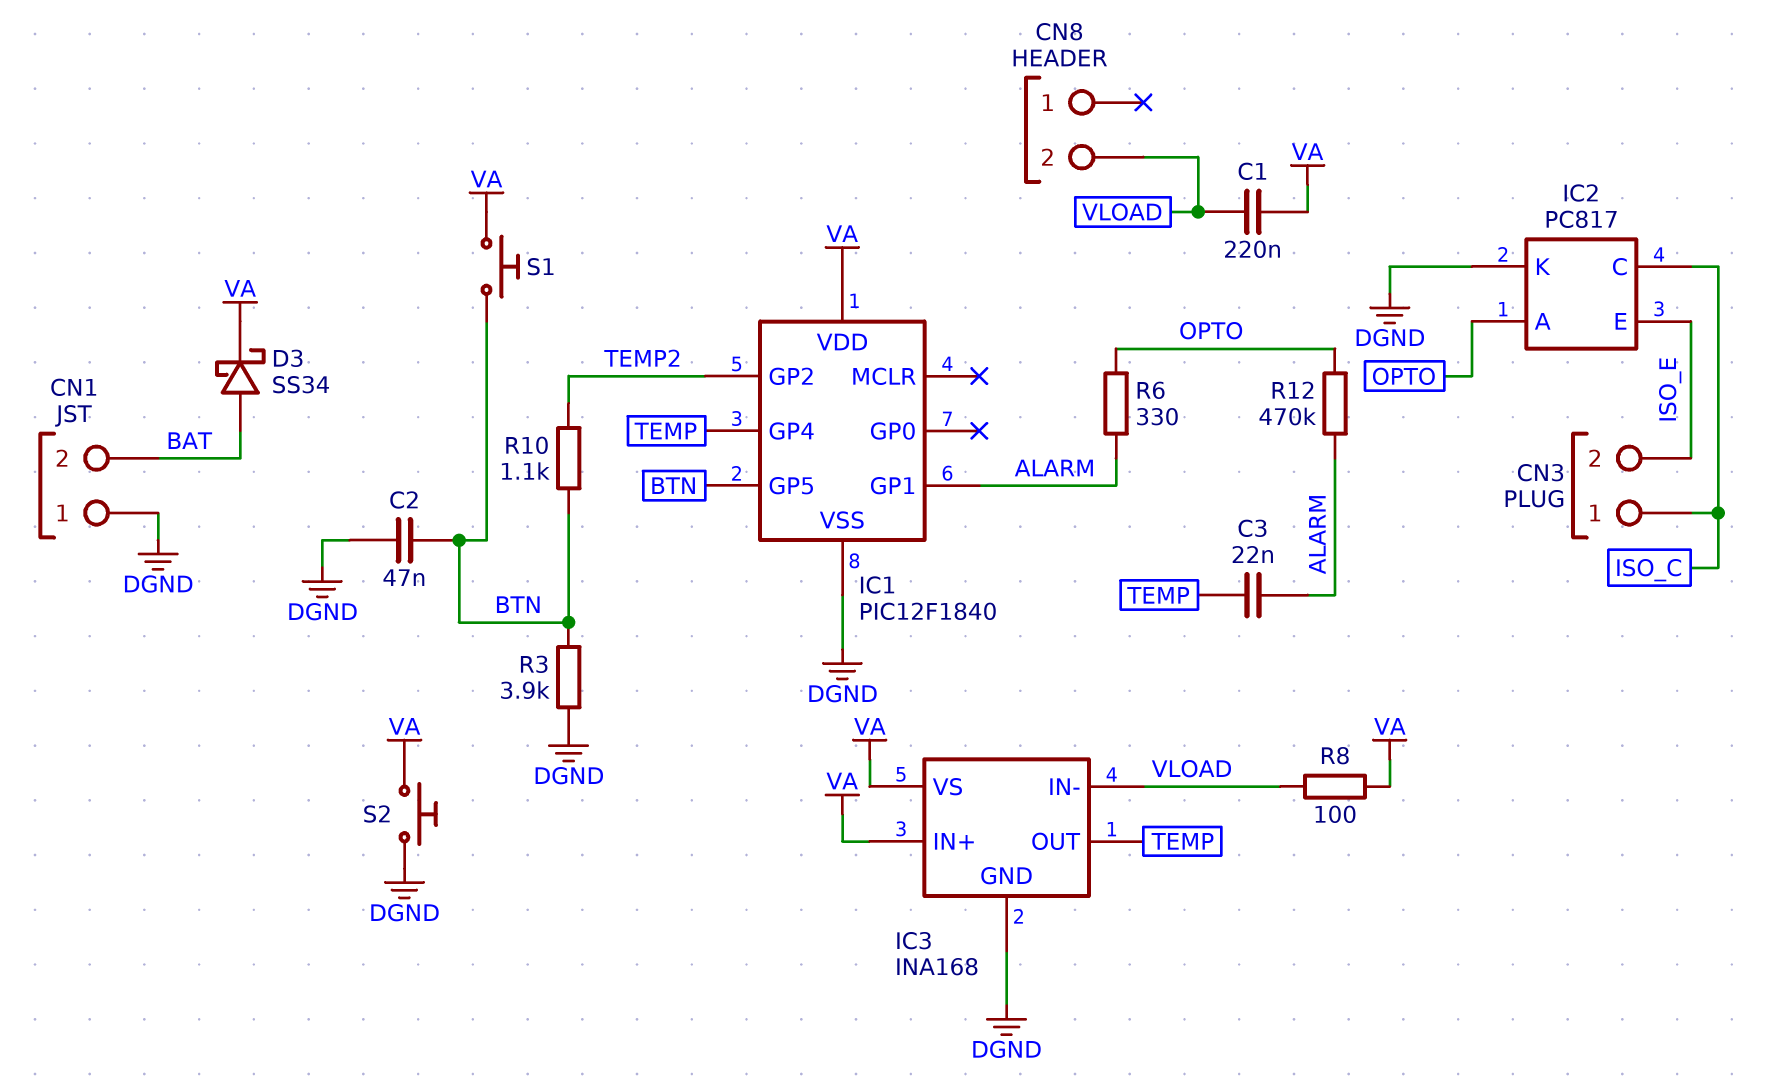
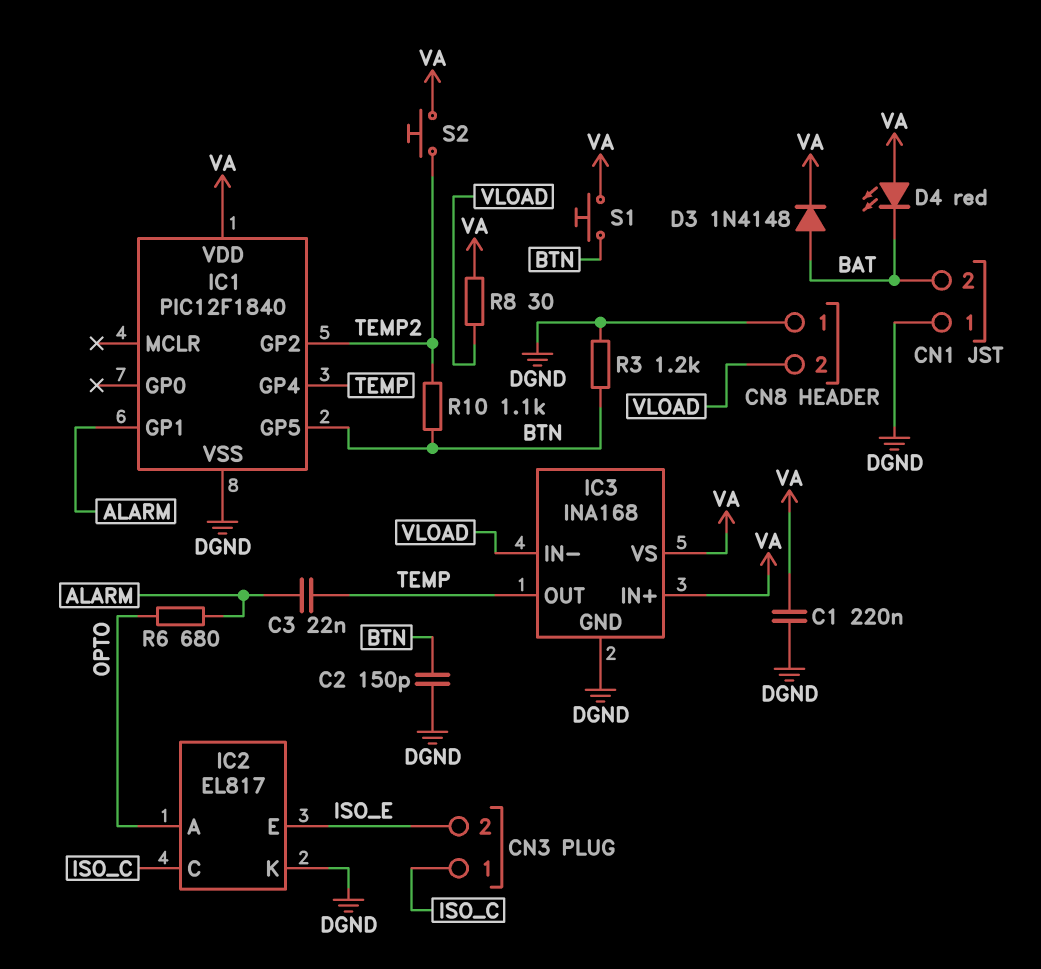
C1: 220nF (VA, VLOAD) -> 220nF (DGND, VA)
C2: 47nF (BTN, DGND) -> 150pF (BTN, DGND)
CN8 pin 1: none -> DGND
D3: schottky SS34 (A BAT, K VA) -> diode 1N4148 (A BAT, K VA)
D4: none -> LED red (A VA, K BAT)
IC2: PC817 -> EL817
R3: 3.9k (BTN, DGND) -> 1.2k (BTN, DGND)
R6: 330 (ALARM, OPTO) -> 680 (ALARM, OPTO)
R8: 100 (VA, VLOAD) -> 30 (VA, VLOAD)
R12: 470k (ALARM, OPTO) -> none
S2: button (DGND, VA) -> button (TEMP2, VA)

